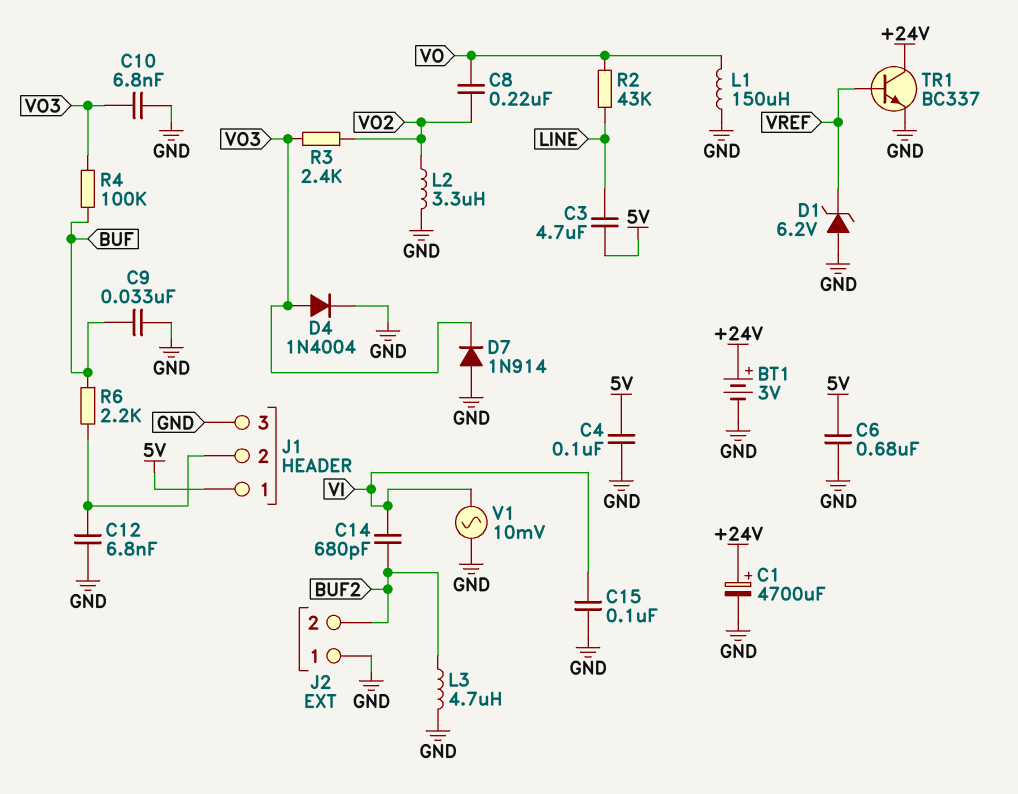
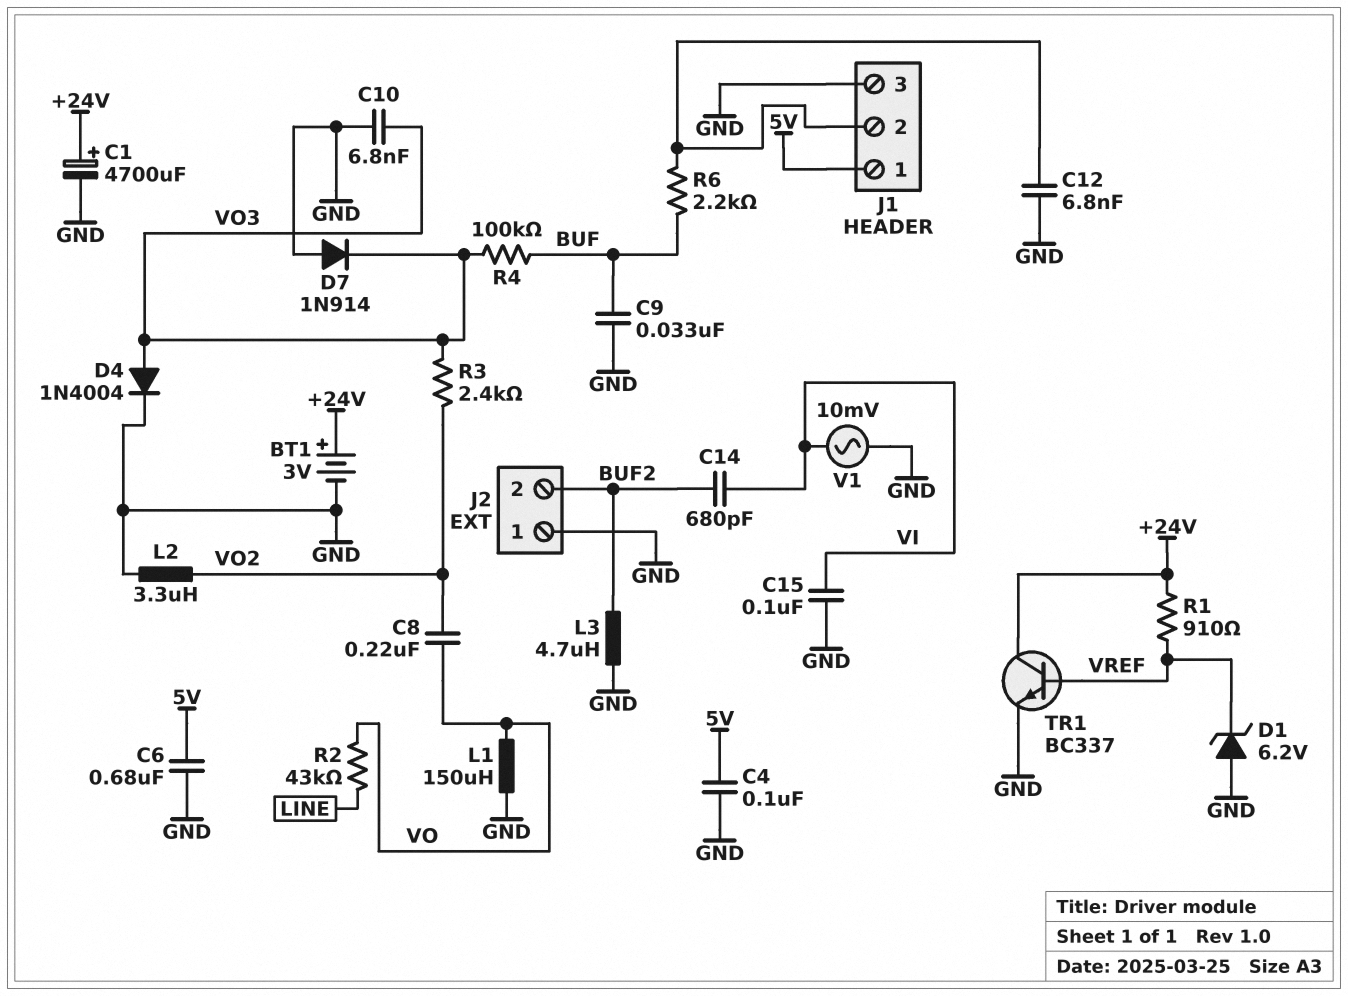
C3: 4.7uF (5V, LINE) -> none
R1: none -> 910 (+24V, VREF)

